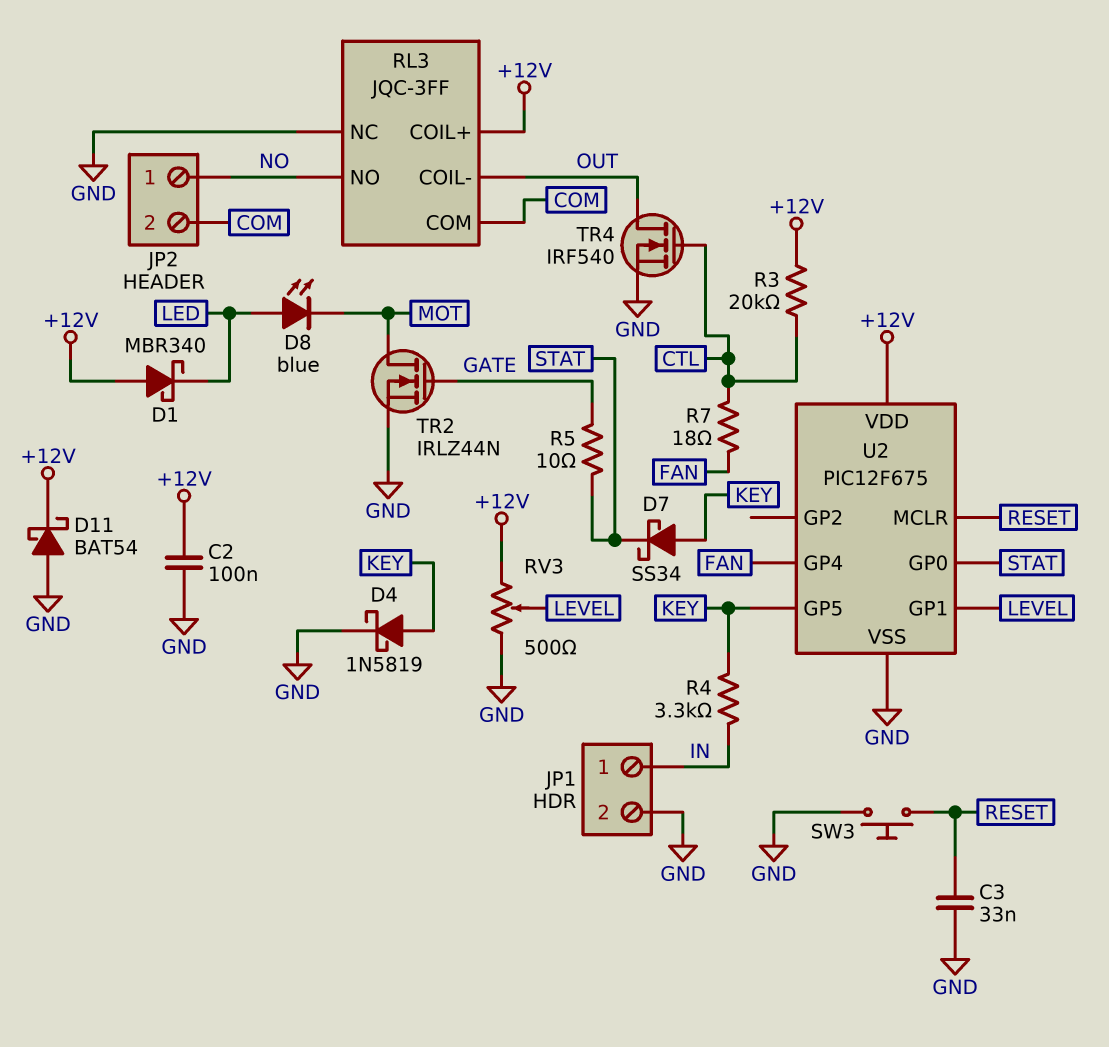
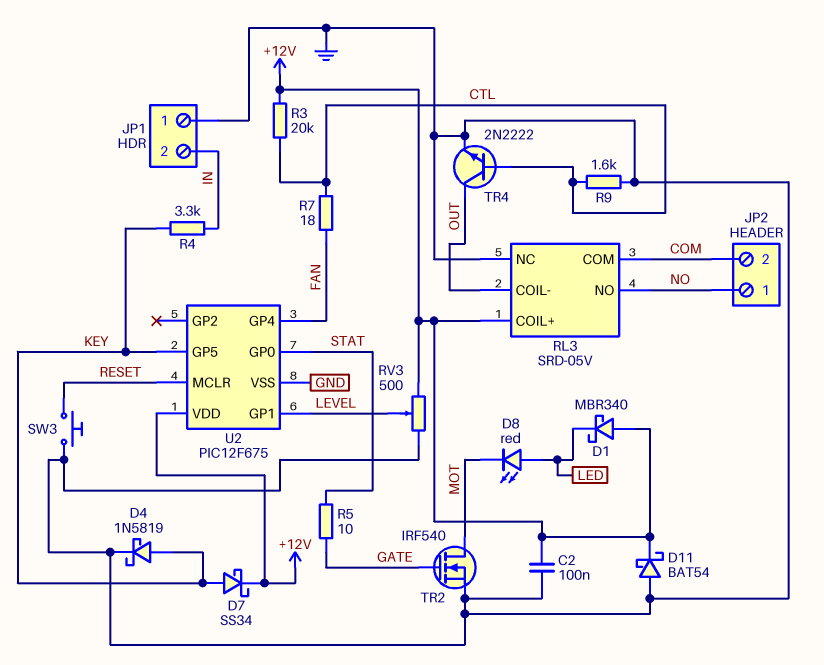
C3: 33nF (GND, RESET) -> none
D7: schottky SS34 (A KEY, K STAT) -> schottky SS34 (A KEY, K +12V)
D8: LED blue (A LED, K MOT) -> LED red (A LED, K MOT)
JP1 pin 1: IN -> GND
JP1 pin 2: GND -> IN
R9: none -> 1.6k (CTL, GND)
RL3: JQC-3FF -> SRD-05V
TR2: NMOS IRLZ44N (G GATE, D MOT, S GND) -> NMOS IRF540 (G GATE, D MOT, S GND)
TR4: NMOS IRF540 (G CTL, D OUT, S GND) -> NPN 2N2222 (B CTL, C OUT, E GND)

